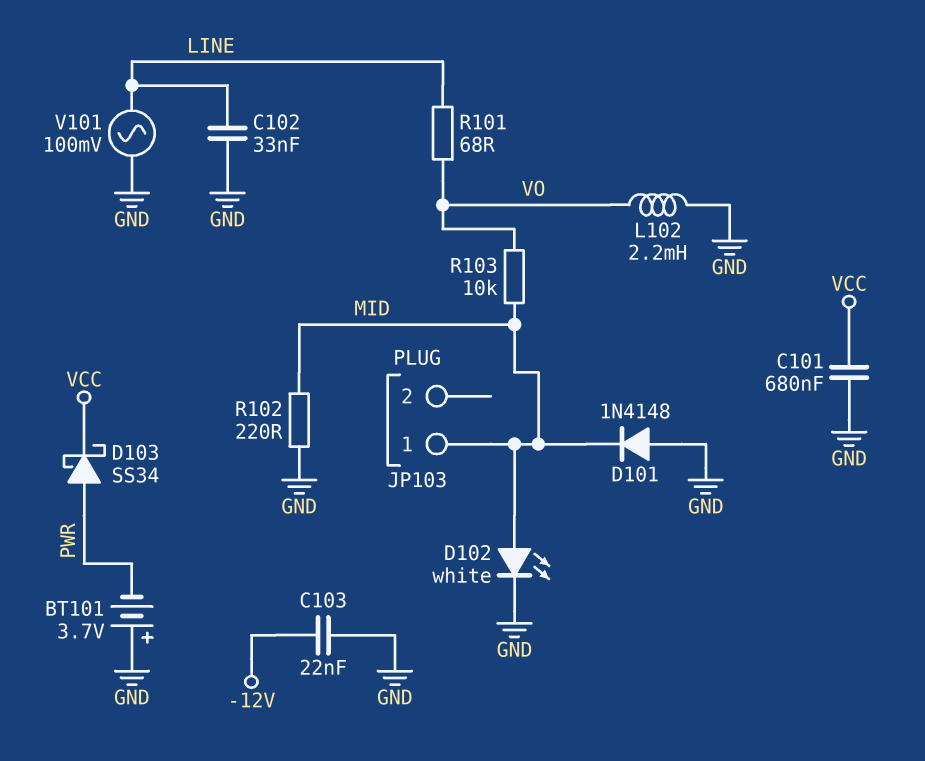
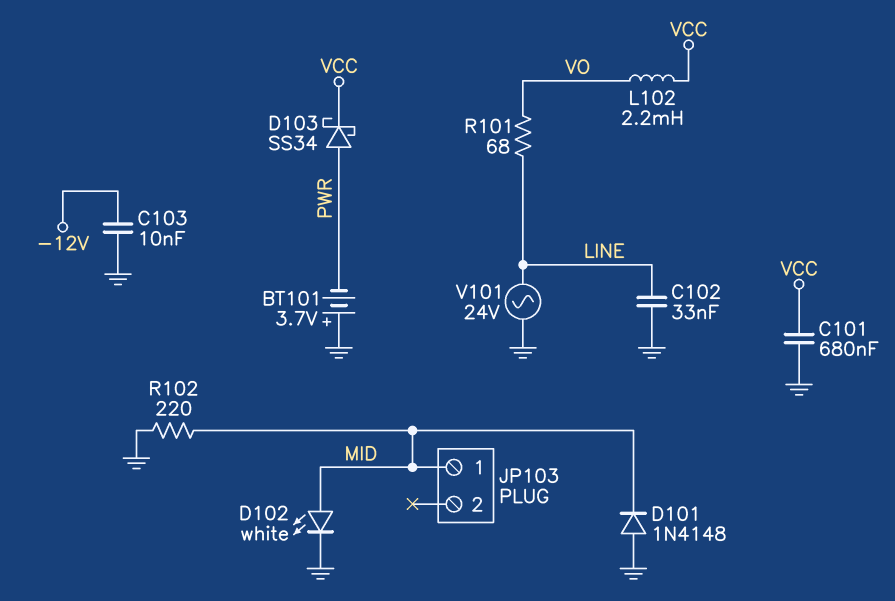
C103: 22nF (-12V, GND) -> 10nF (-12V, GND)
L102: 2.2mH (GND, VO) -> 2.2mH (VCC, VO)
R103: 10k (MID, VO) -> none
V101: AC 100mV (GND, LINE) -> AC 24V (GND, LINE)

